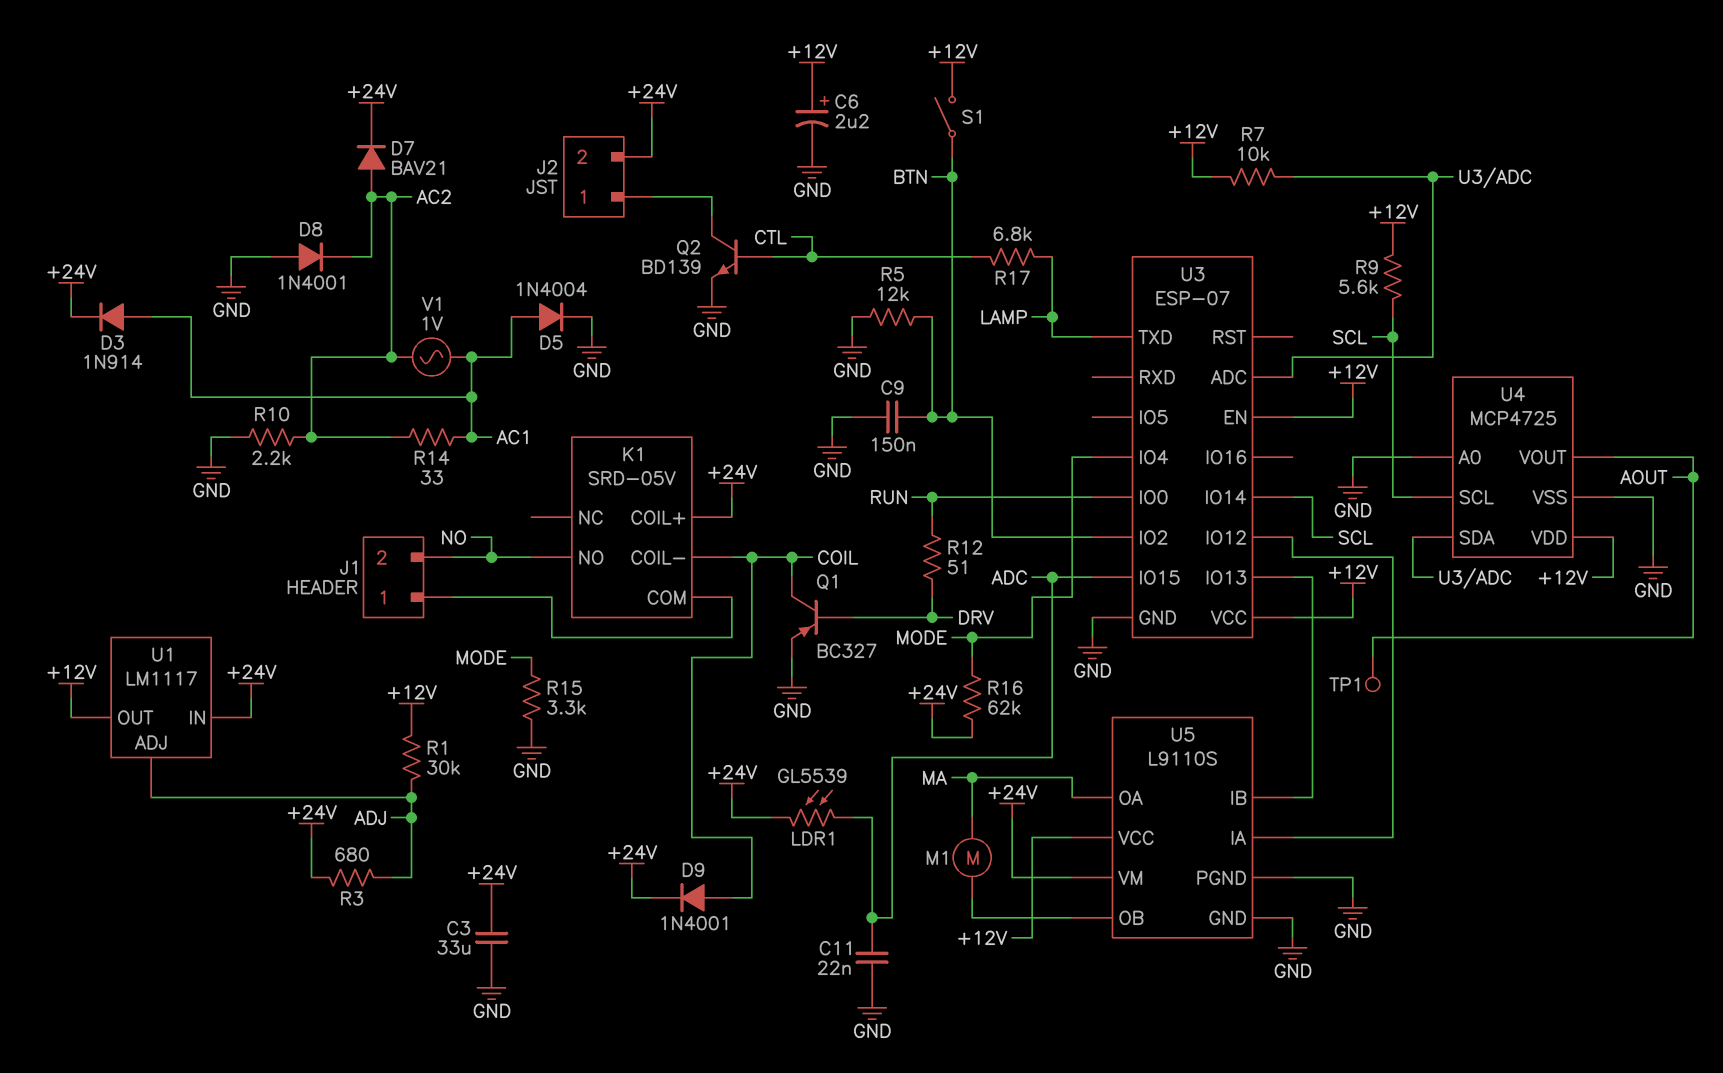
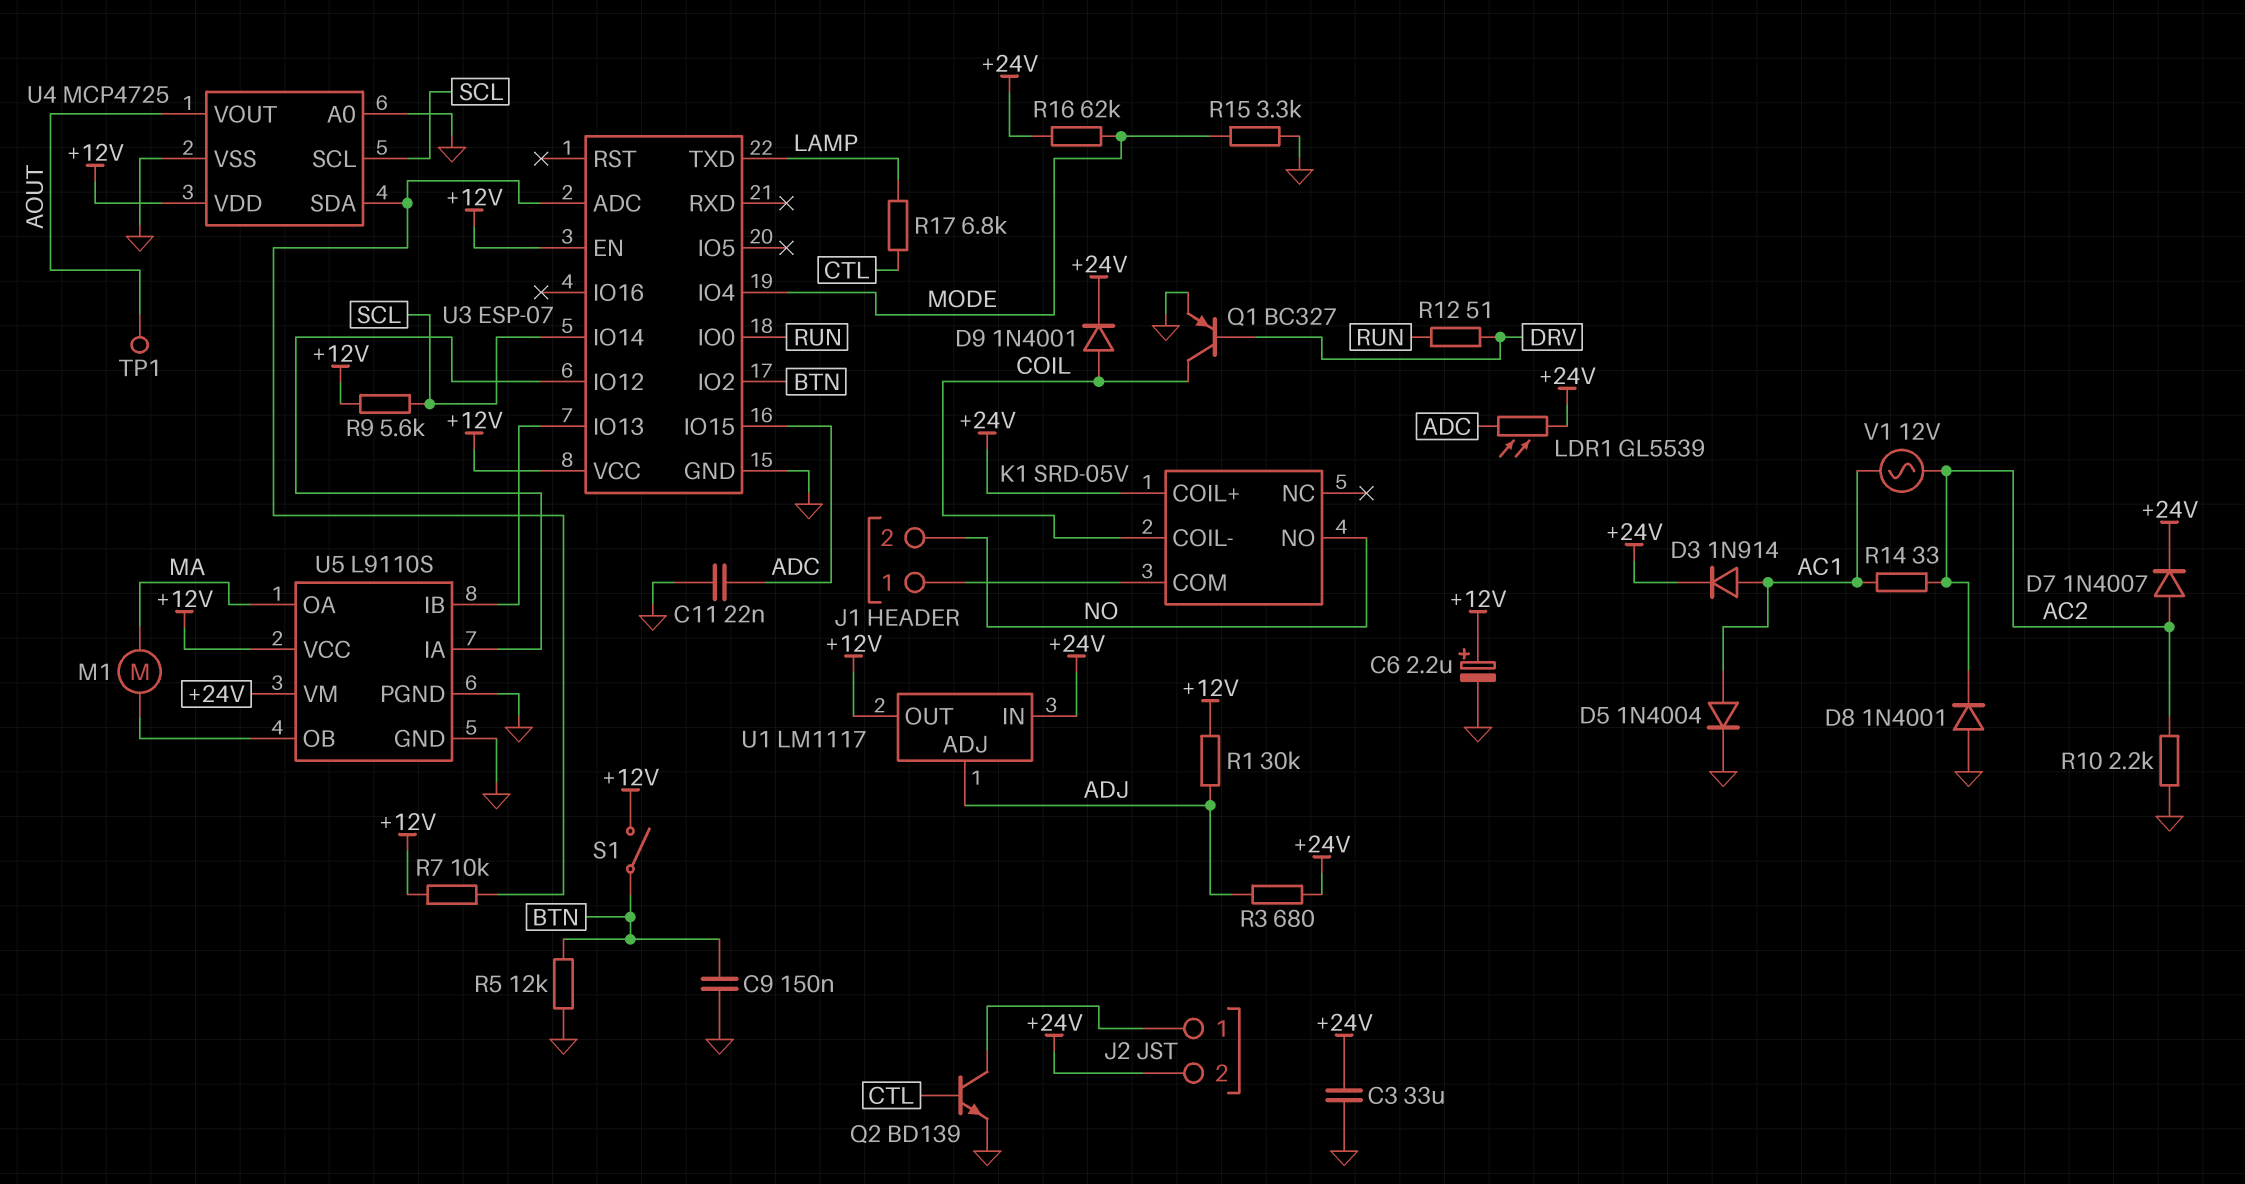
D7: diode BAV21 (A AC2, K +24V) -> diode 1N4007 (A AC2, K +24V)
V1: AC 1V (AC1, AC2) -> AC 12V (AC1, AC2)

